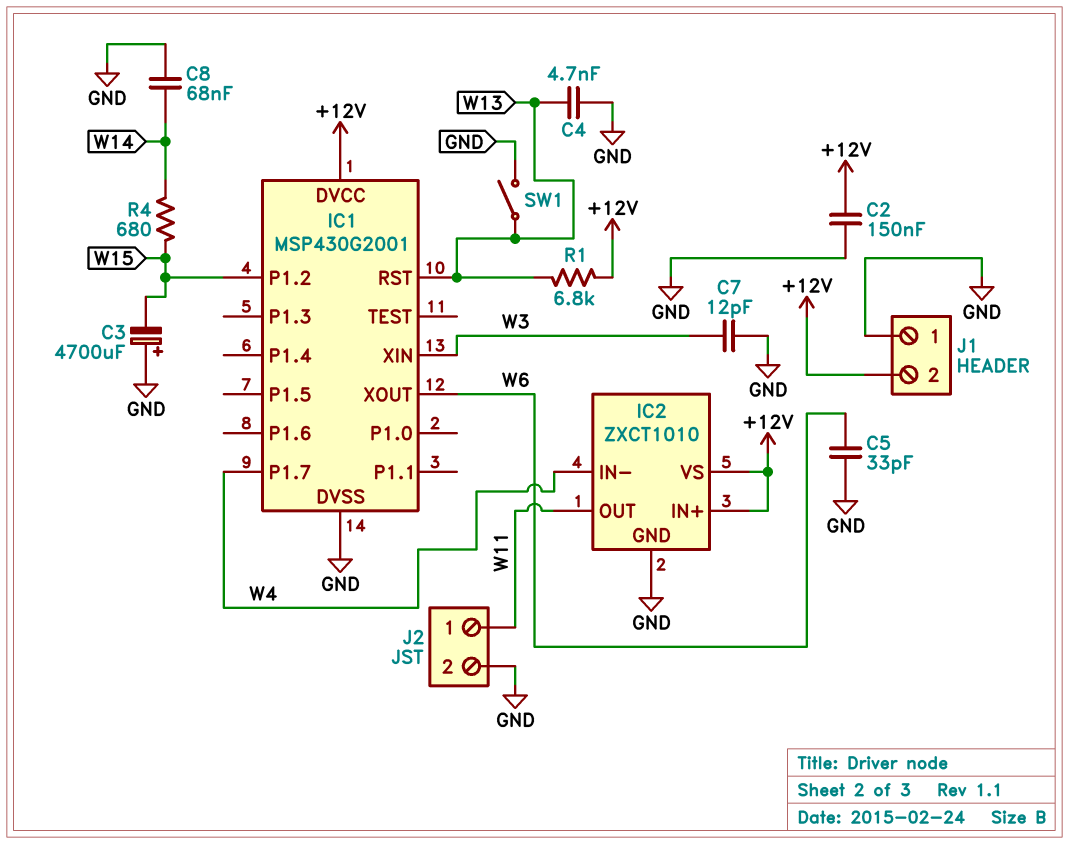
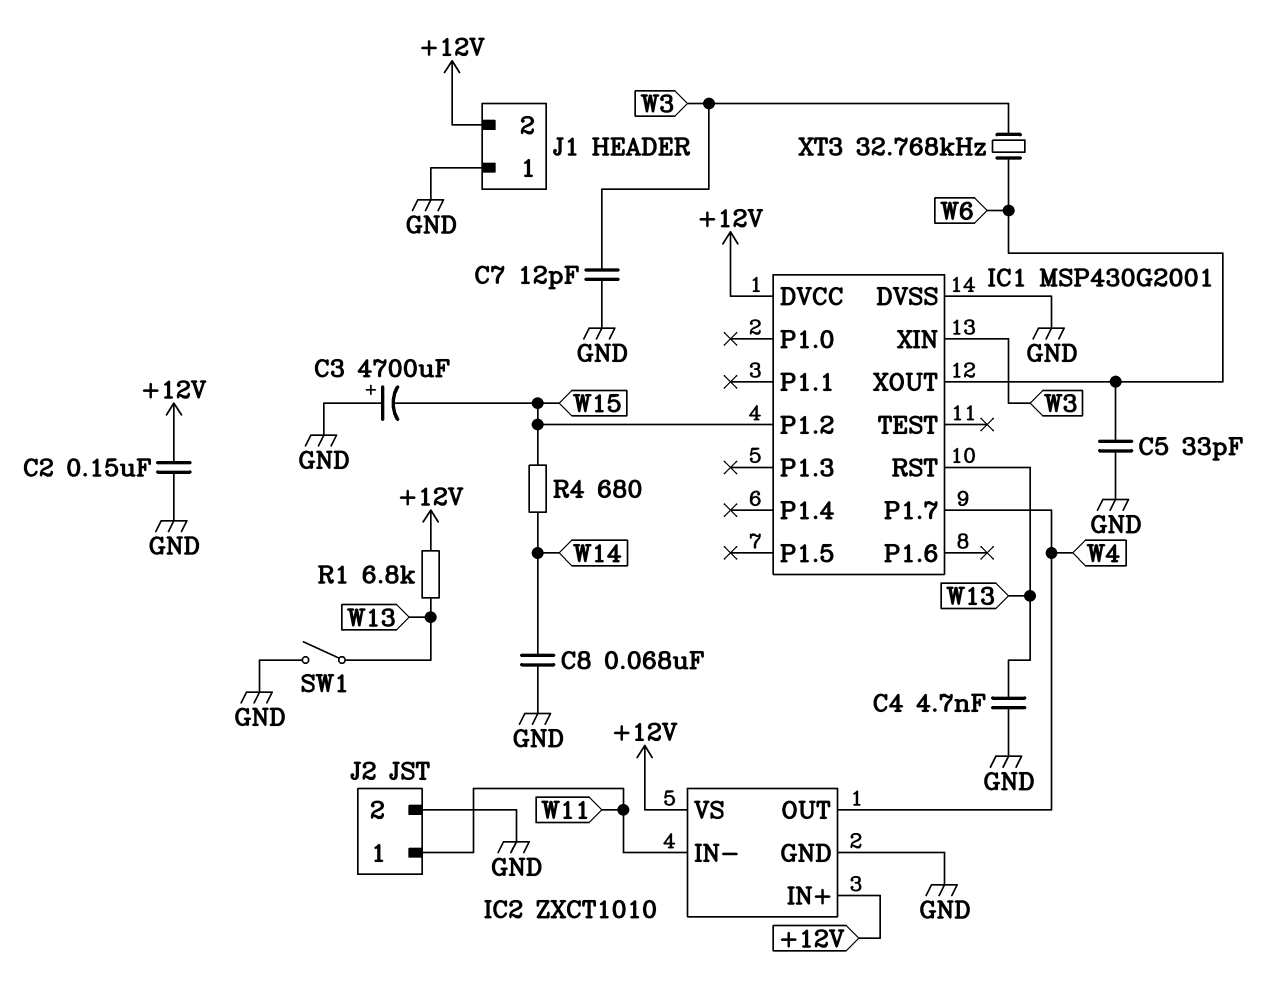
IC2 pin IN-: W4 -> W11
IC2 pin OUT: W11 -> W4
XT3: none -> 32.768kHz (W3, W6)

